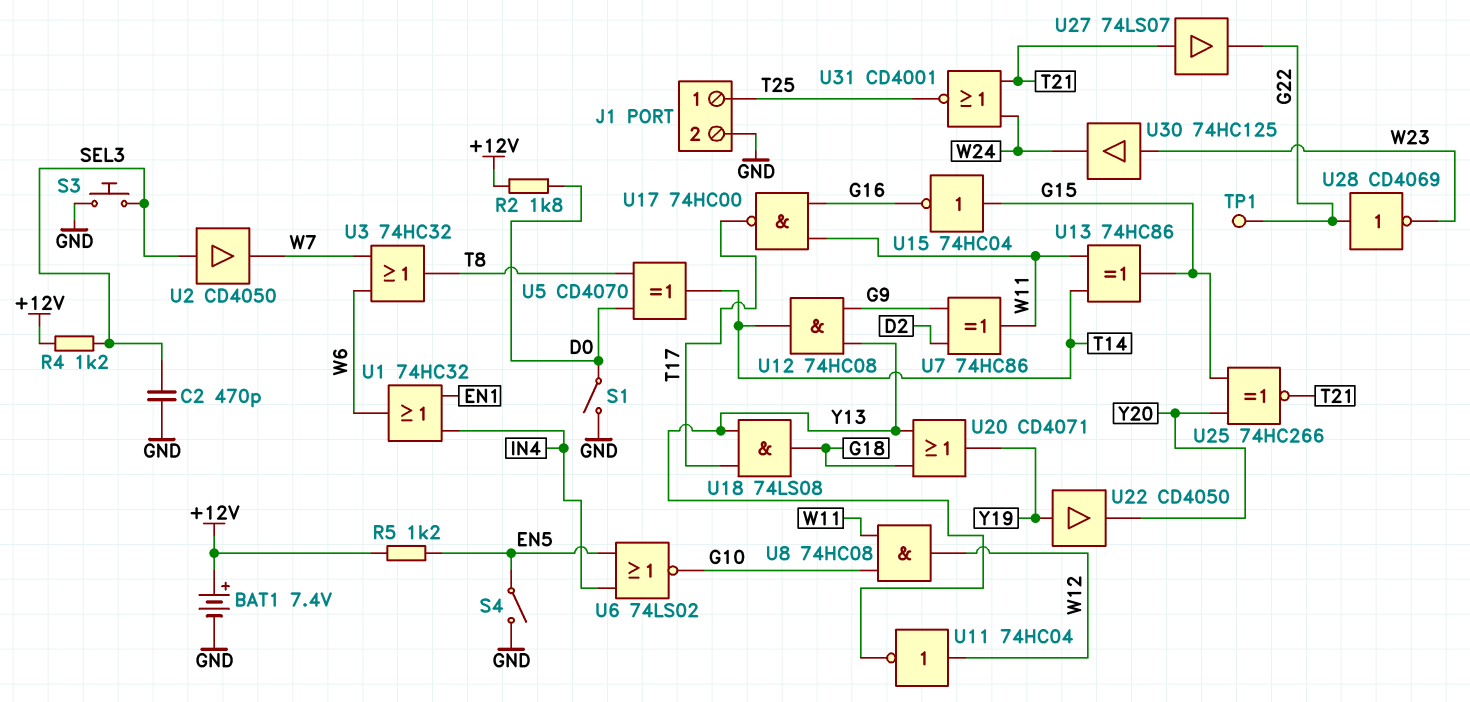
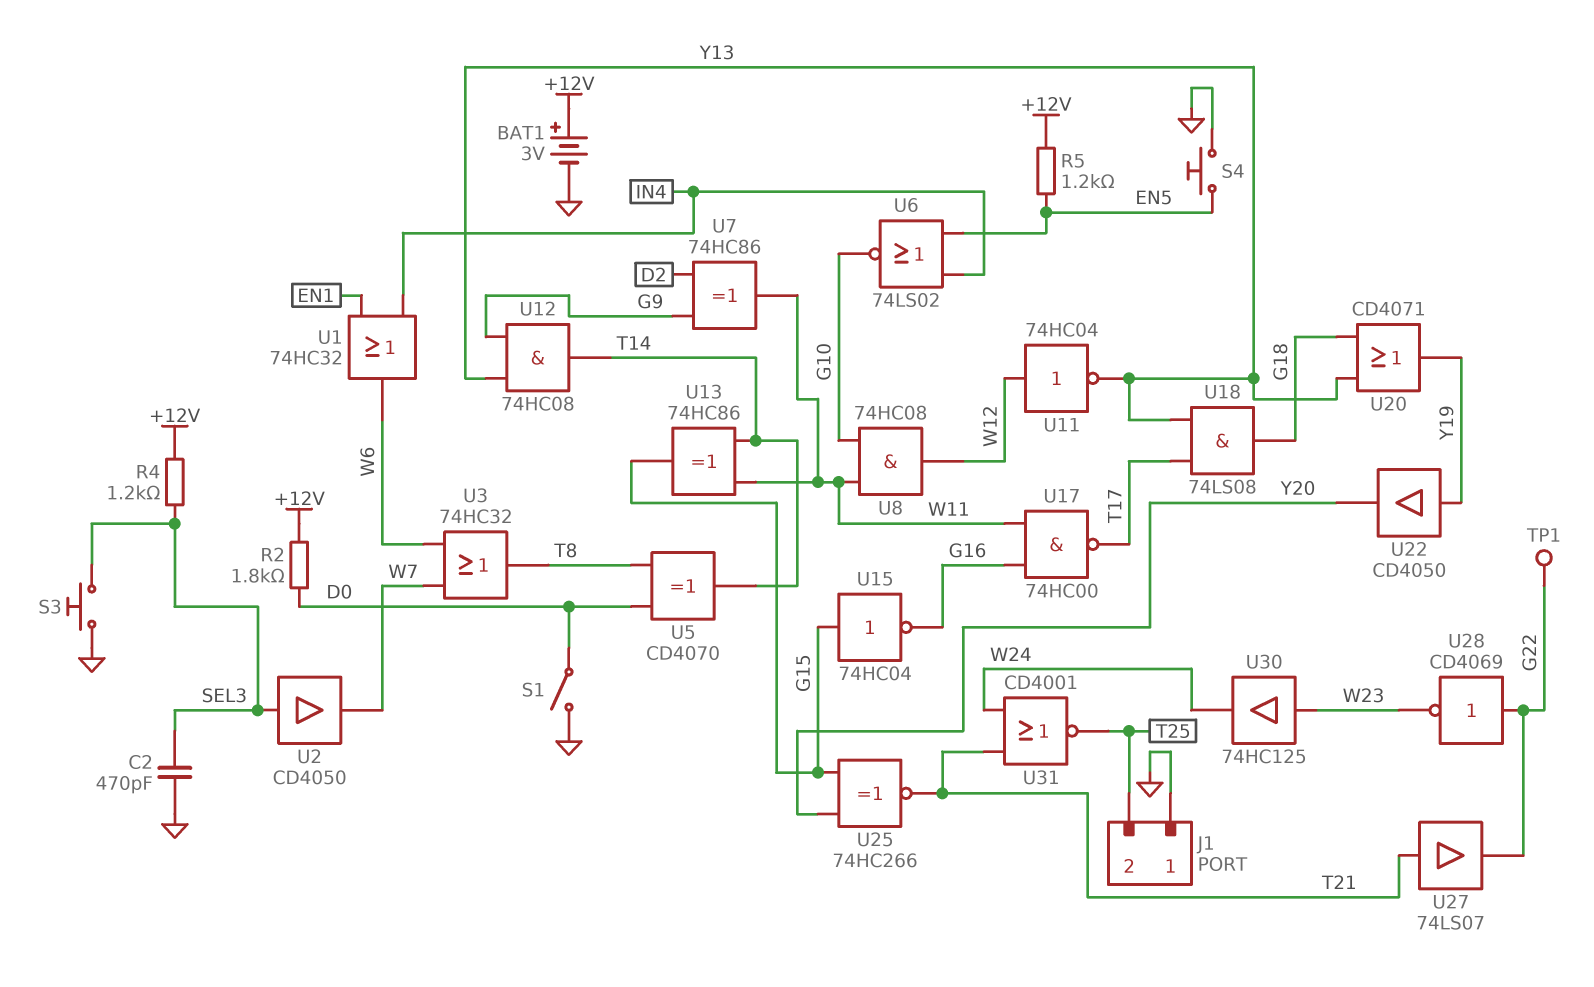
BAT1: 7.4V (plus +12V, minus GND) -> 3V (plus +12V, minus GND)
J1 pin 1: T25 -> GND
J1 pin 2: GND -> T25
S4: switch (EN5, GND) -> button (EN5, GND)

